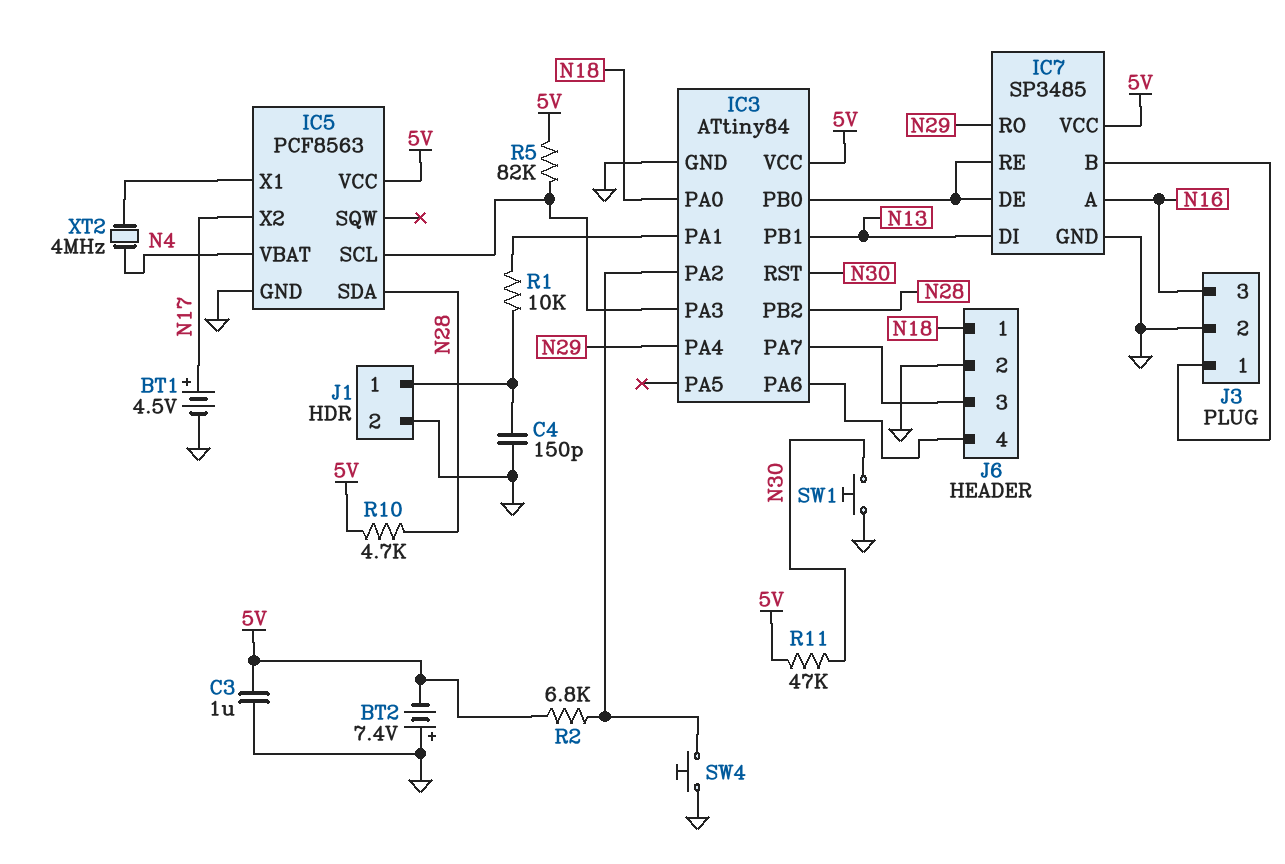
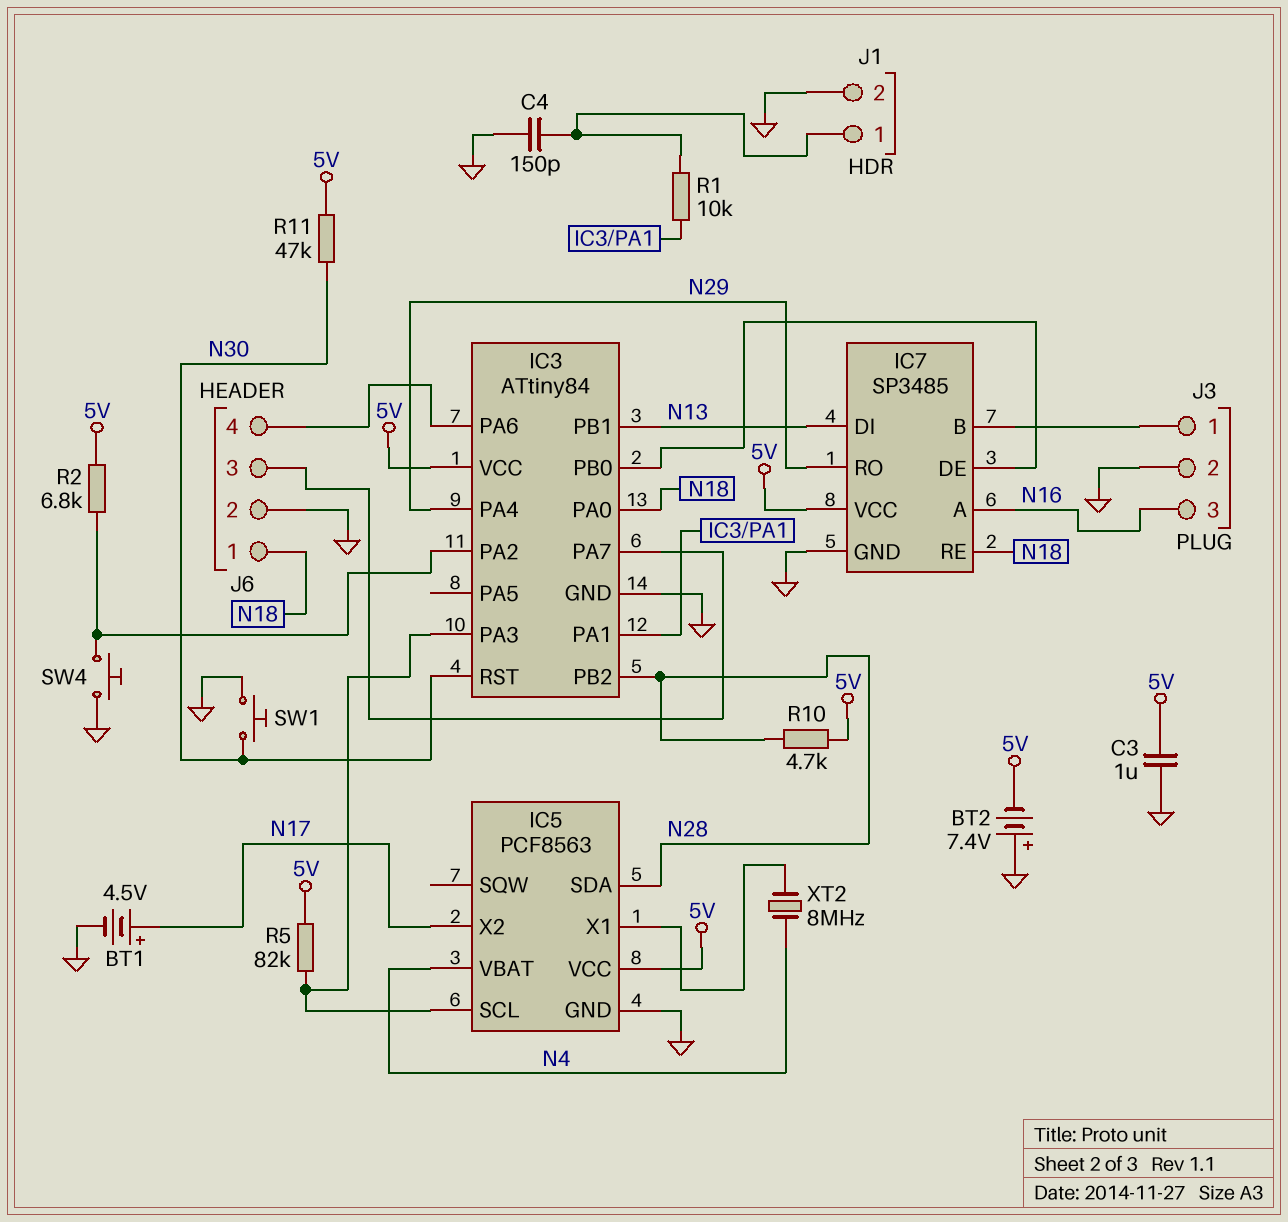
IC7 pin RE: IC3/PB0 -> N18
XT2: 4MHz (IC5/X1, N4) -> 8MHz (IC5/X1, N4)

